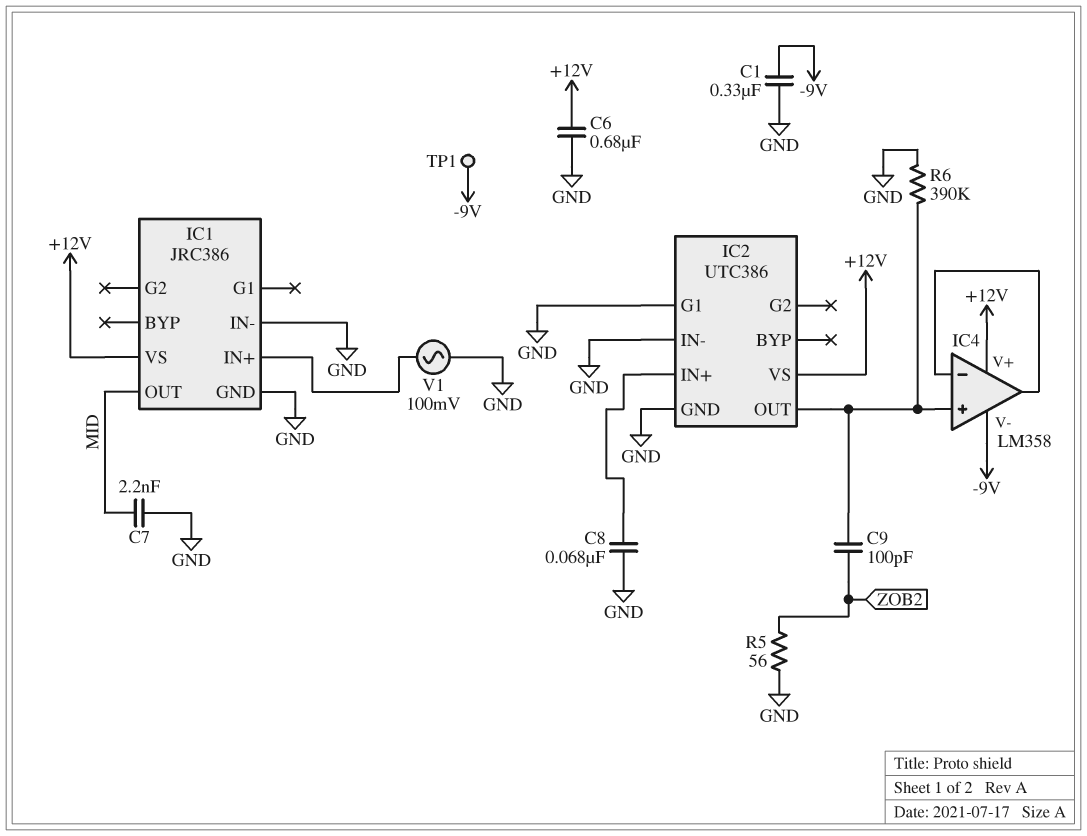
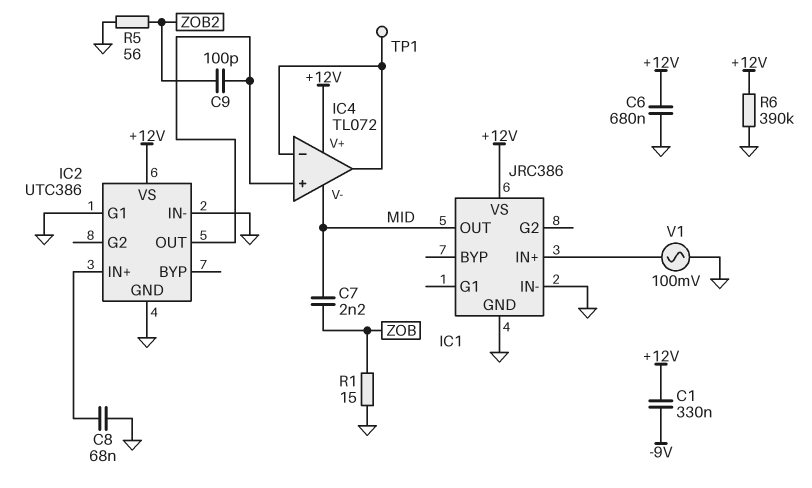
C1: 330nF (-9V, GND) -> 330nF (+12V, -9V)
C7: 2.2nF (GND, MID) -> 2.2nF (MID, ZOB)
IC4: LM358 -> TL072
IC4 pin V-: -9V -> MID
R1: none -> 15 (GND, ZOB)
R6: 390k (GND, IC2/OUT) -> 390k (+12V, GND)
TP1: test point (-9V) -> test point (IC4/in-)

